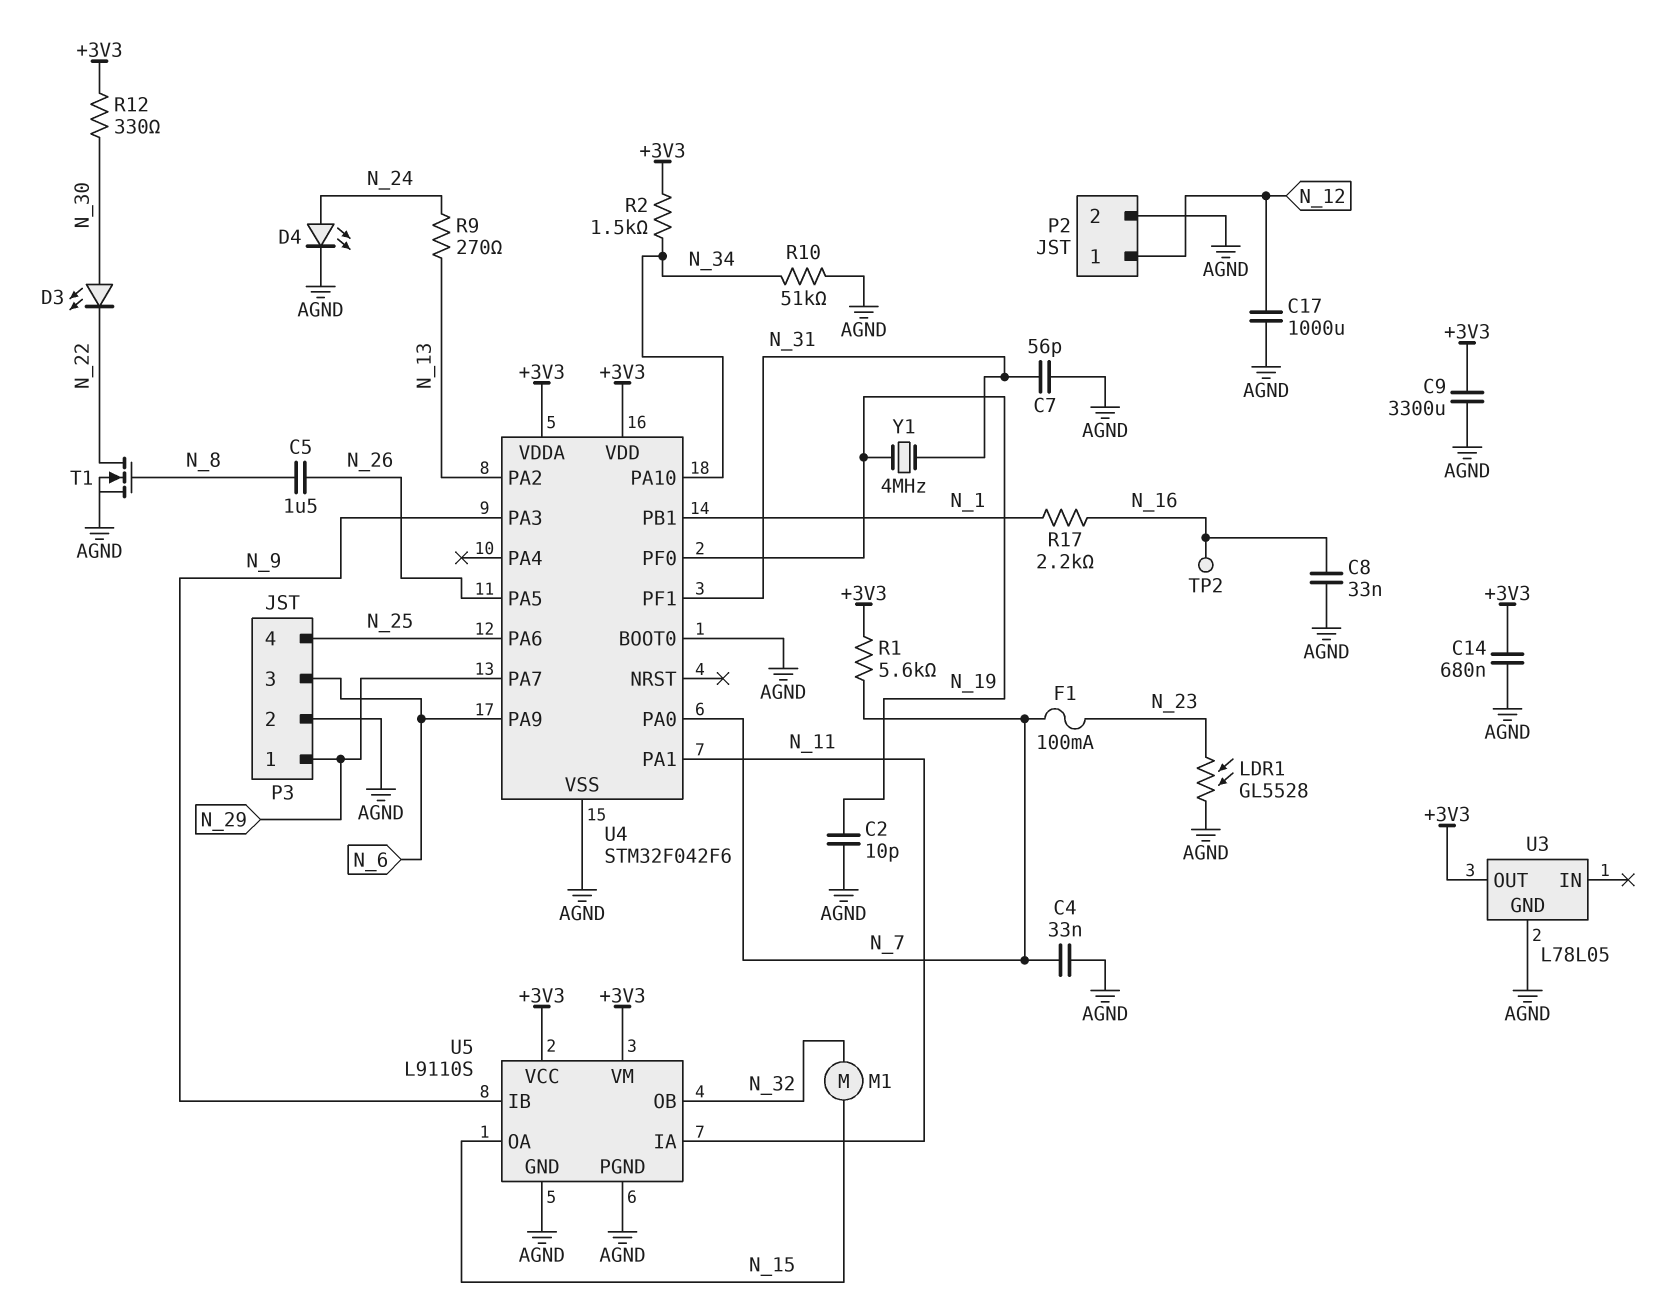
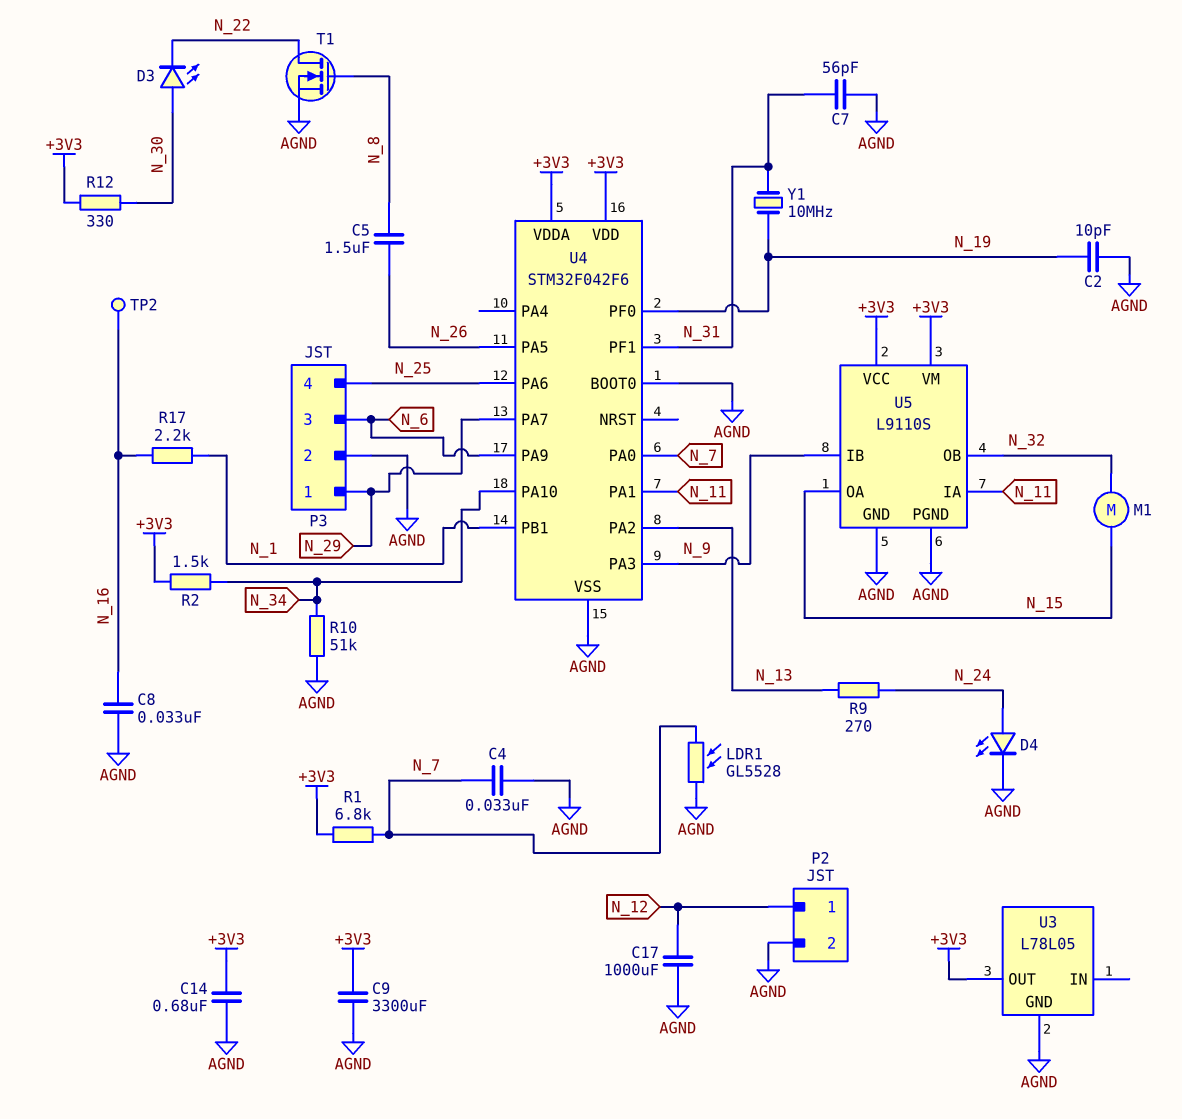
F1: 100mA (N_7, N_23) -> none
LDR1: GL5528 (AGND, N_23) -> GL5528 (AGND, N_7)
R1: 5.6k (+3V3, N_7) -> 6.8k (+3V3, N_7)
Y1: 4MHz (N_19, N_31) -> 10MHz (N_19, N_31)

